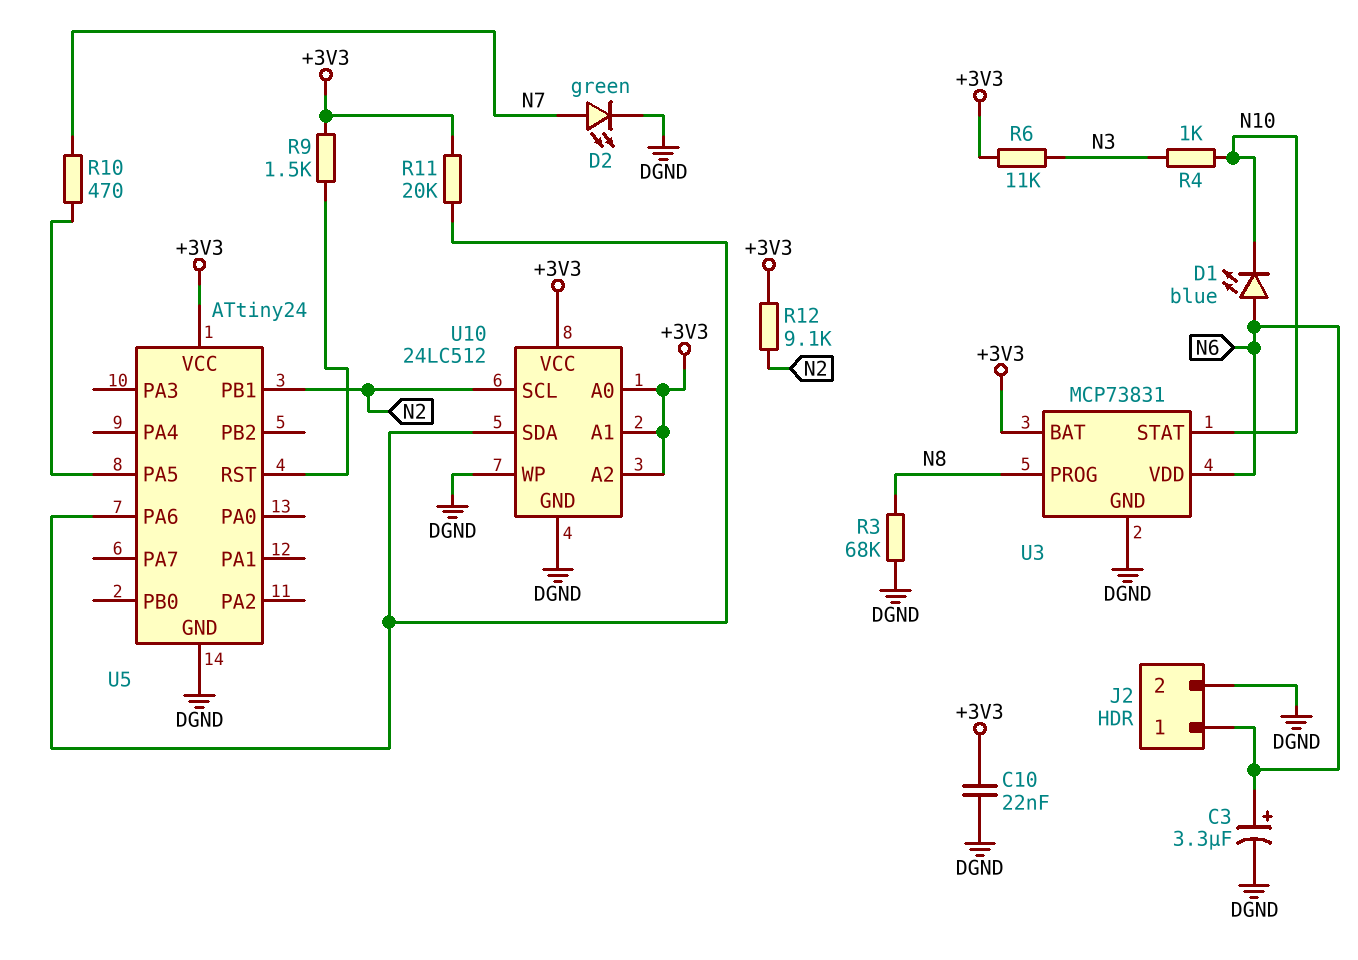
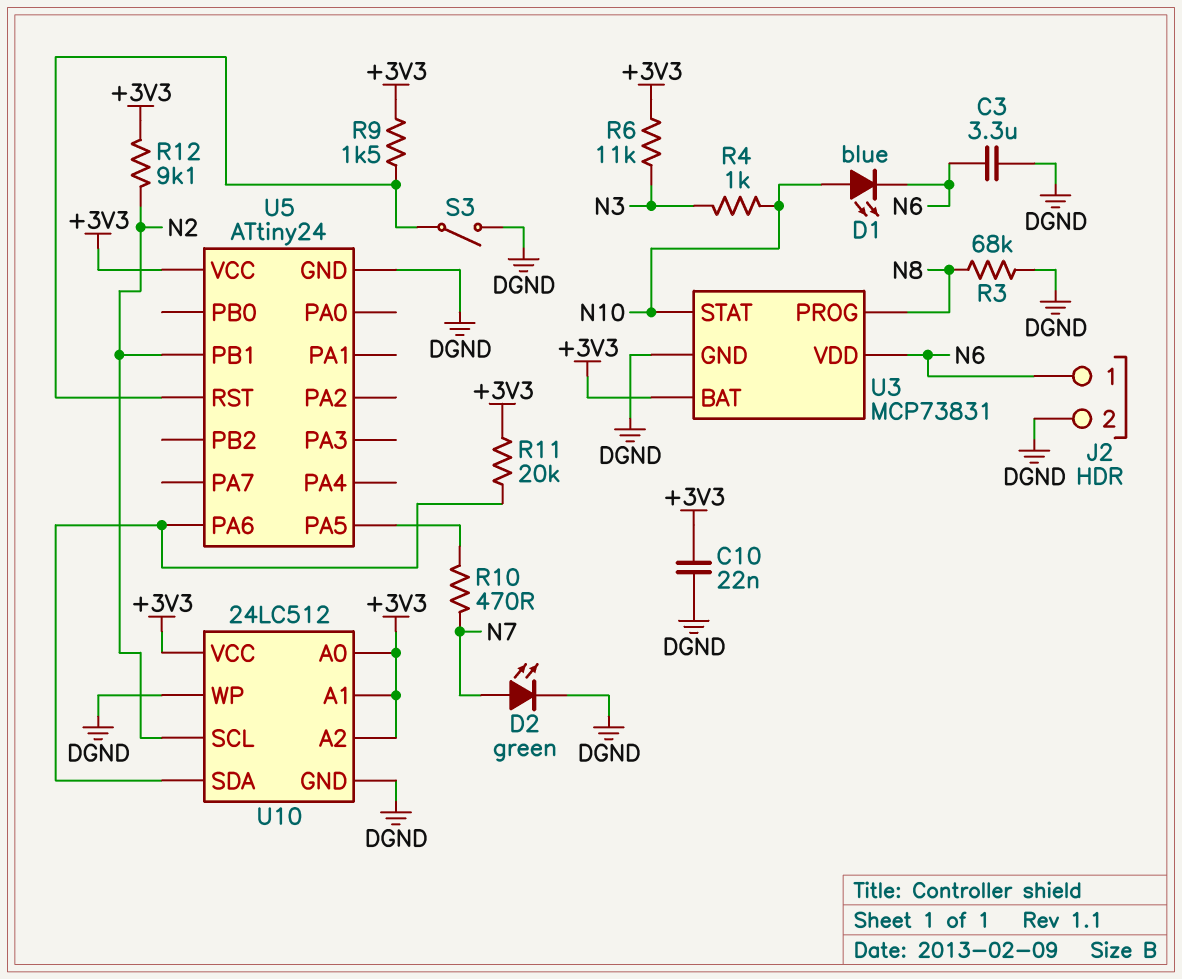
C3: 3.3uF (plus N6, minus DGND) -> 3.3uF (DGND, N6)
D1: LED blue (A N6, K N10) -> LED blue (A N10, K N6)
S3: none -> switch (DGND, U5/RST)

